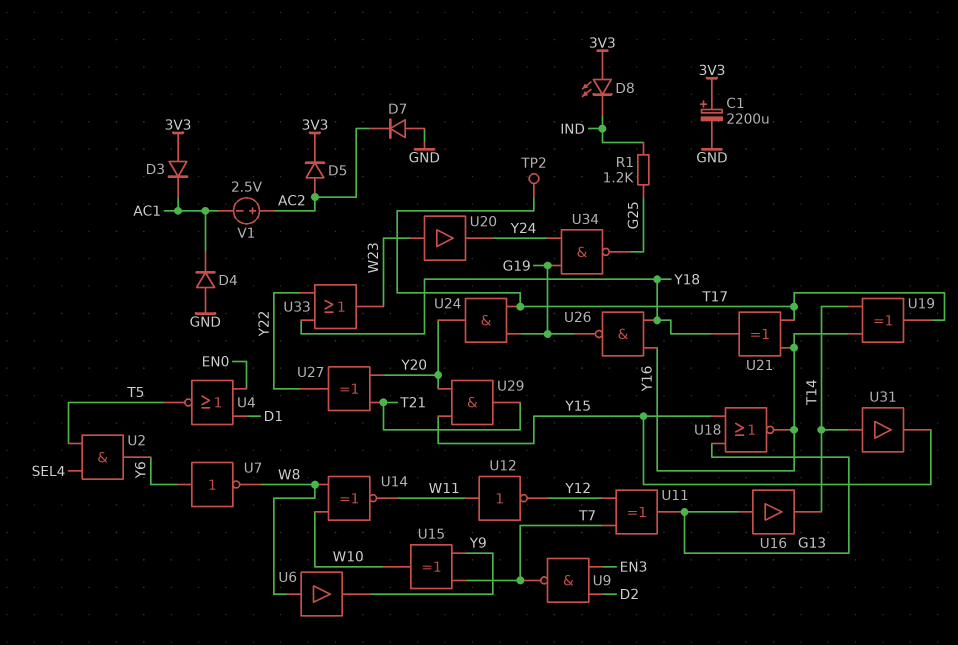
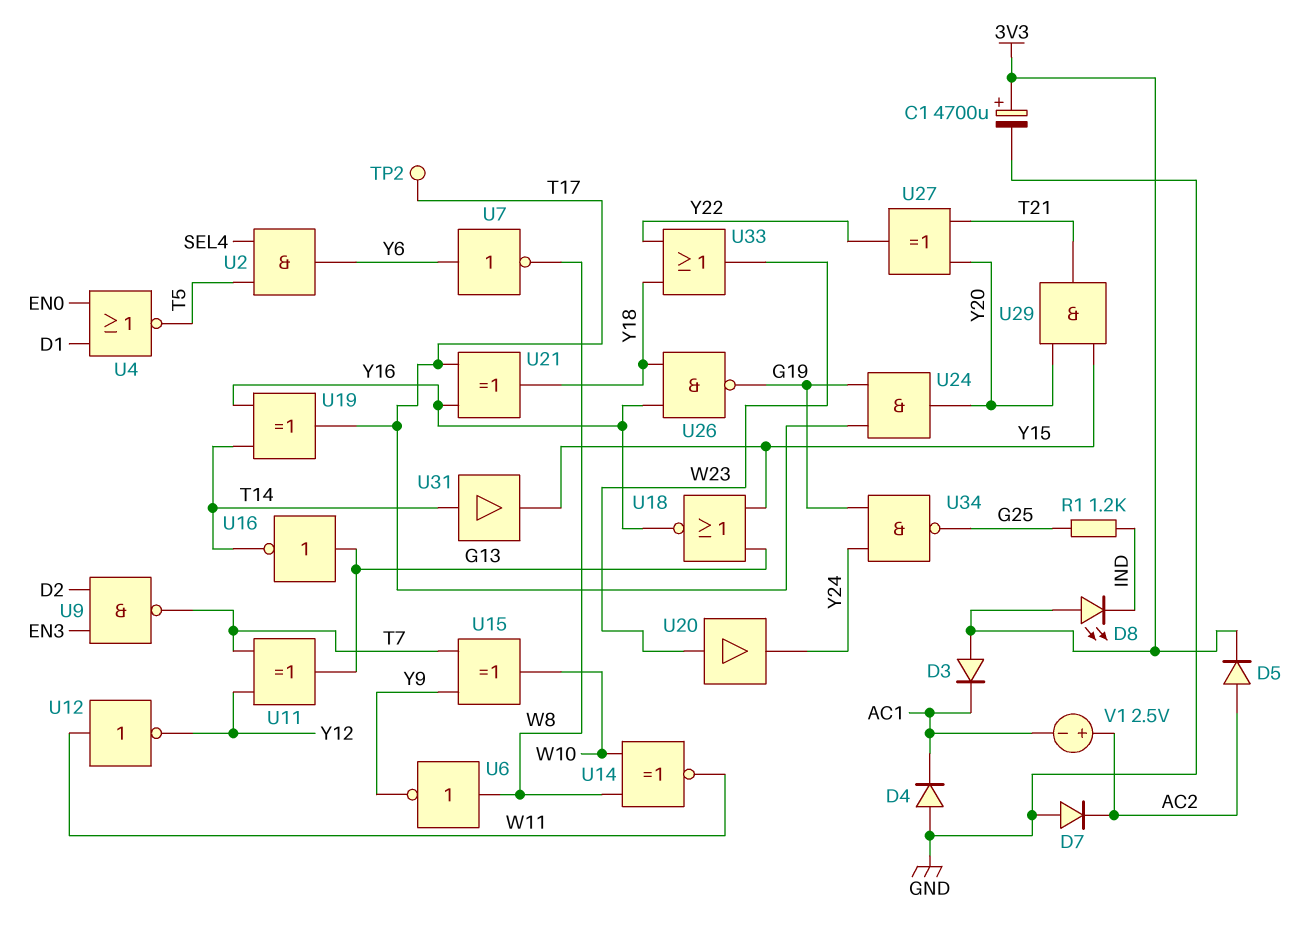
C1: 2200uF (plus 3V3, minus GND) -> 4700uF (plus 3V3, minus GND)
U6: buffer (in W8, out Y9) -> NOT (in W8, out Y9)
U16: buffer (in G13, out T14) -> NOT (in G13, out T14)

